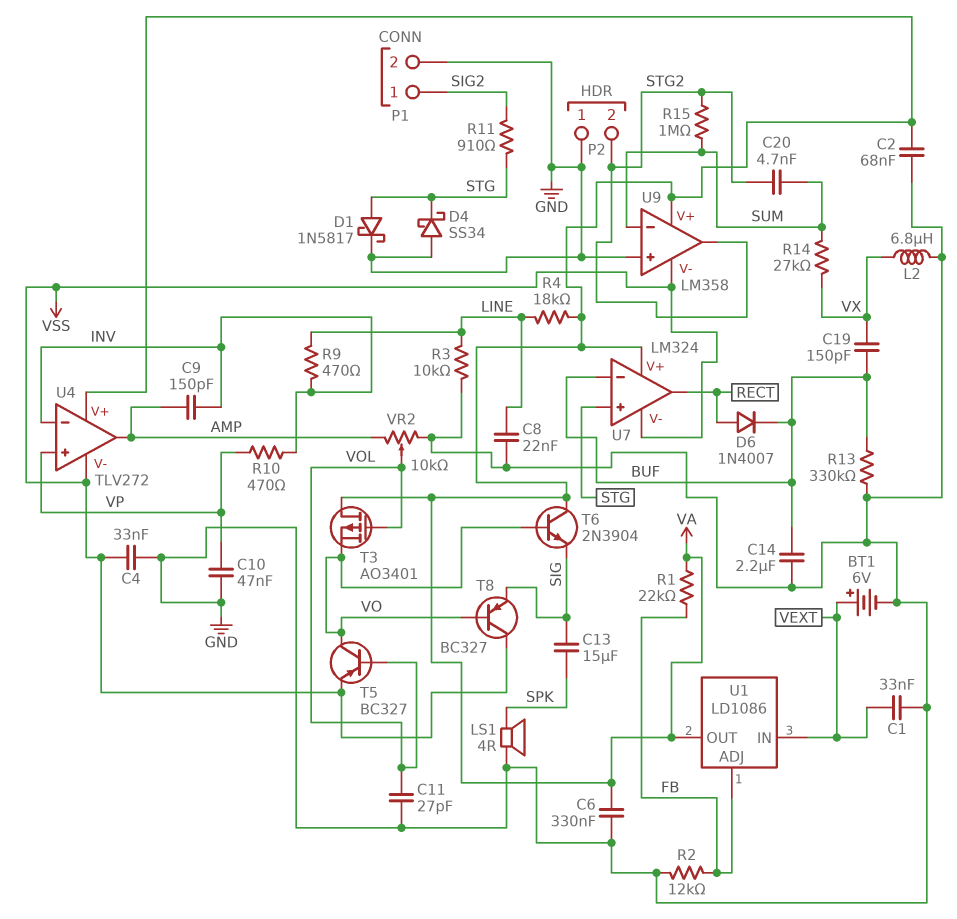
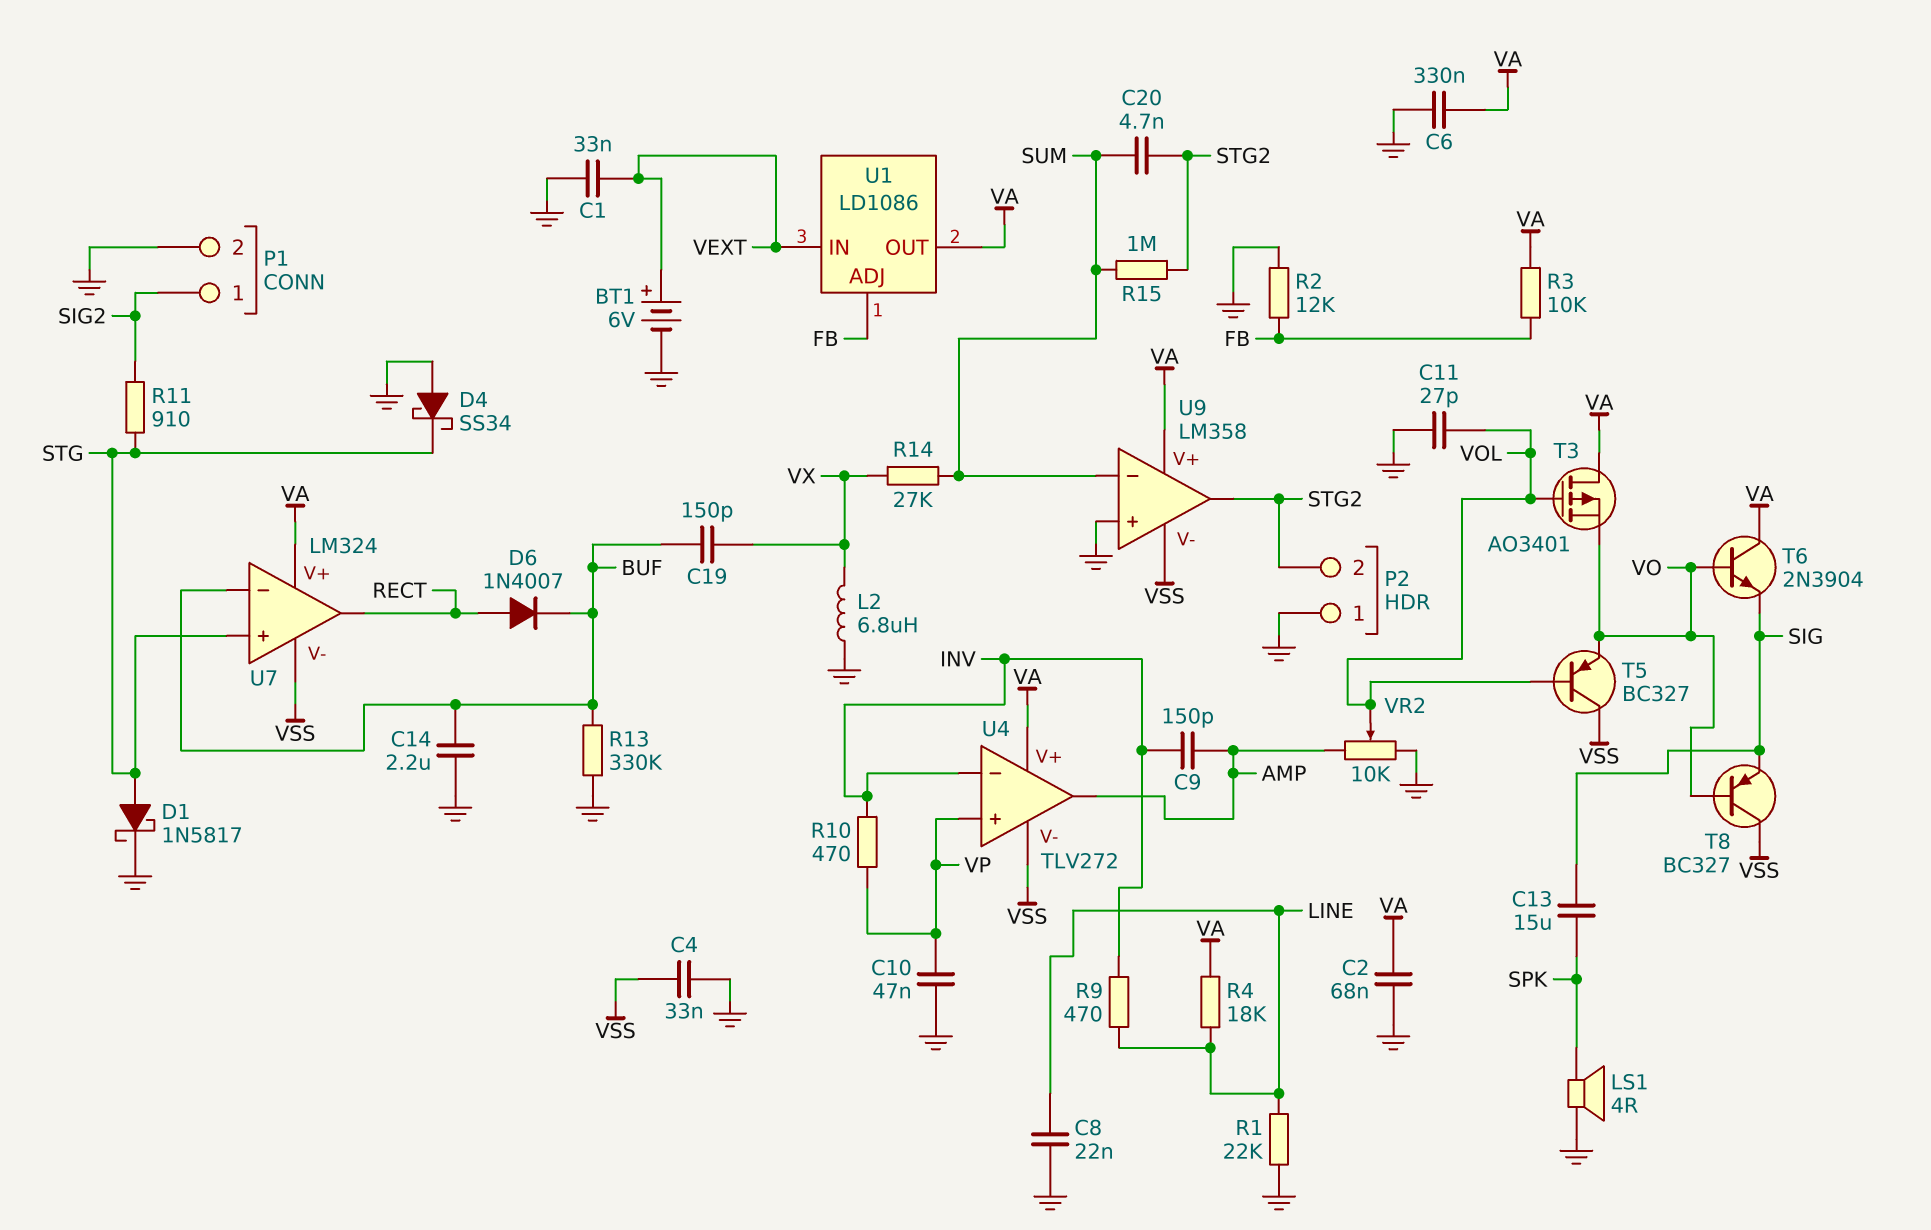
R1: 22k (FB, VA) -> 22k (GND, LINE)
R3: 10k (GND, LINE) -> 10k (FB, VA)
T5: PNP BC327 (B VOL, C VO, E VSS) -> PNP BC327 (B VOL, C VSS, E VO)

